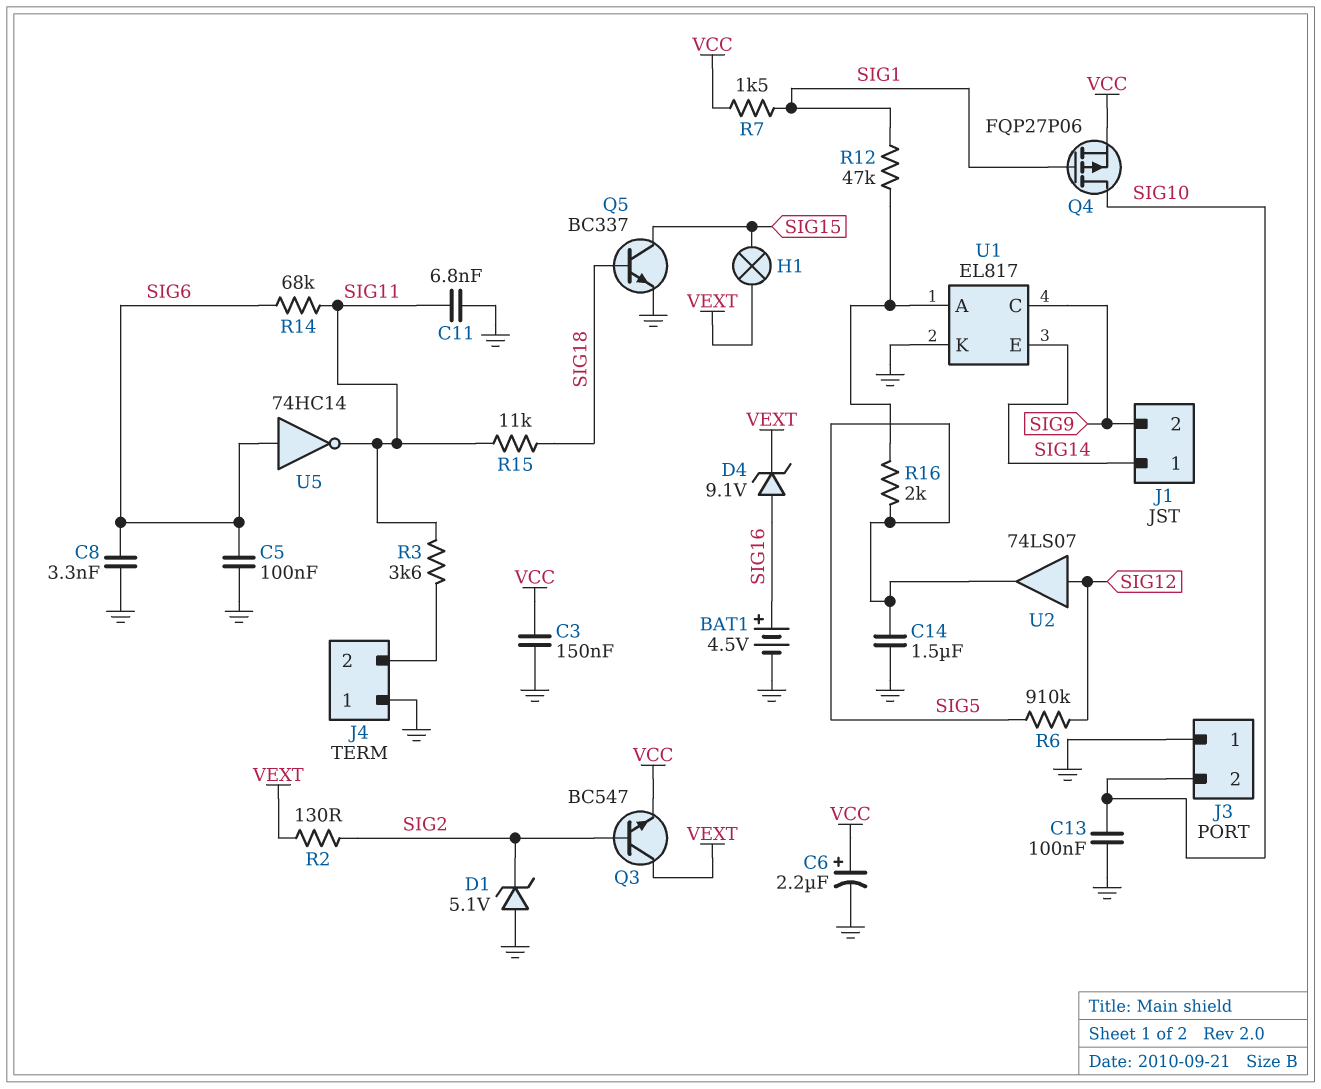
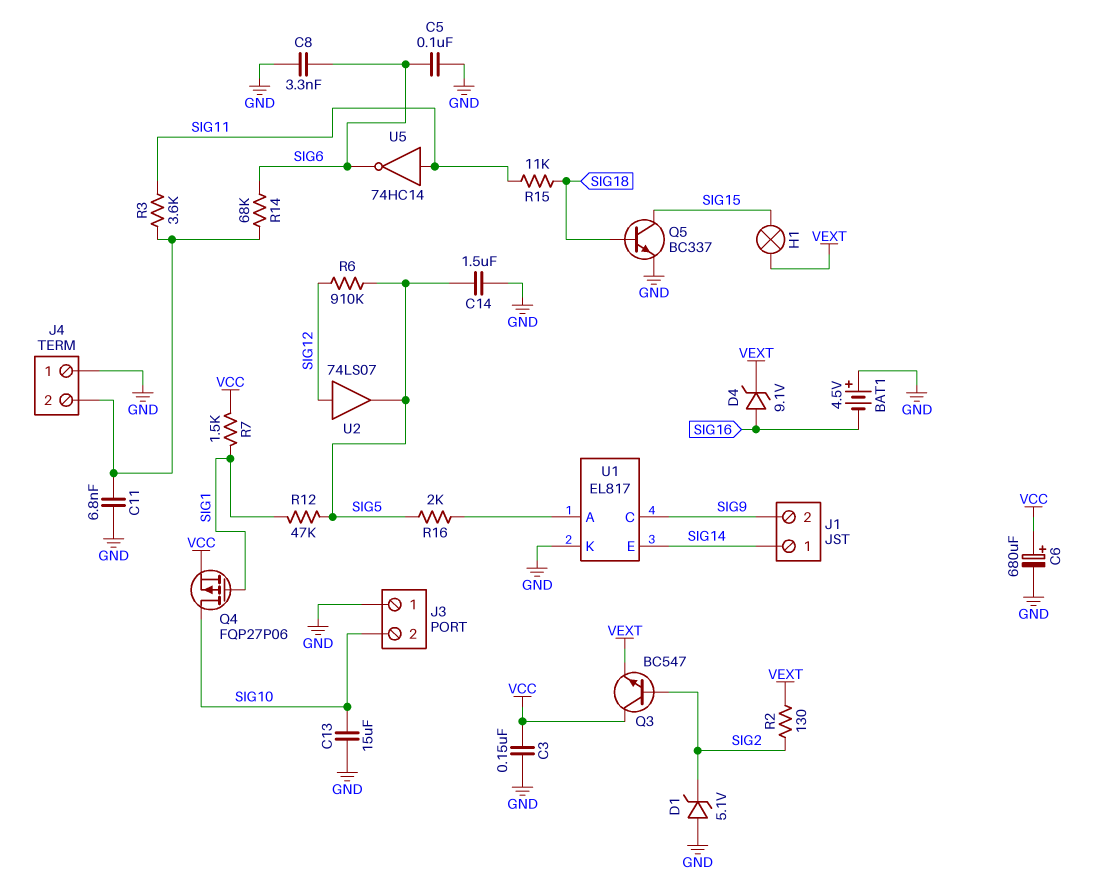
BAT1: 4.5V (plus SIG16, minus GND) -> 4.5V (plus GND, minus SIG16)
C6: 2.2uF (plus VCC, minus GND) -> 680uF (plus VCC, minus GND)
C11: 6.8nF (GND, SIG11) -> 6.8nF (GND, J4/2)
C13: 100nF (GND, SIG10) -> 15uF (GND, SIG10)
Q3: NPN BC547 (B SIG2, C VEXT, E VCC) -> NPN BC547 (B SIG2, C VCC, E VEXT)
R12: 47k (SIG1, U1/A) -> 47k (SIG1, SIG5)
R14: 68k (SIG6, SIG11) -> 68k (J4/2, SIG6)
U5: NOT 74HC14 (in SIG6, out SIG11) -> NOT 74HC14 (in SIG11, out SIG6)

